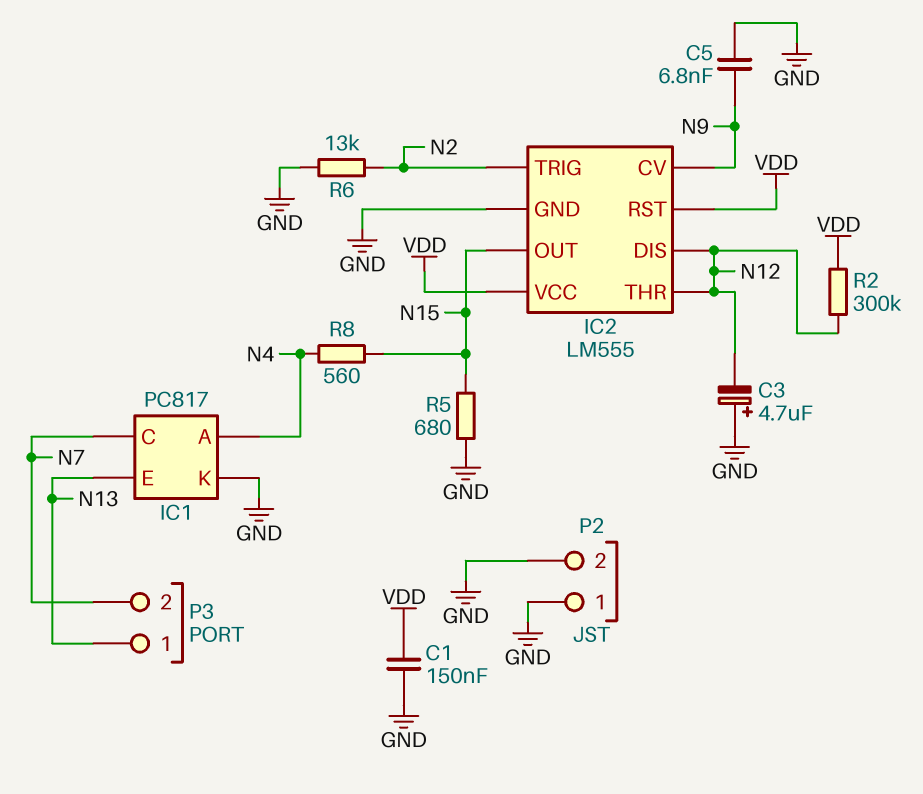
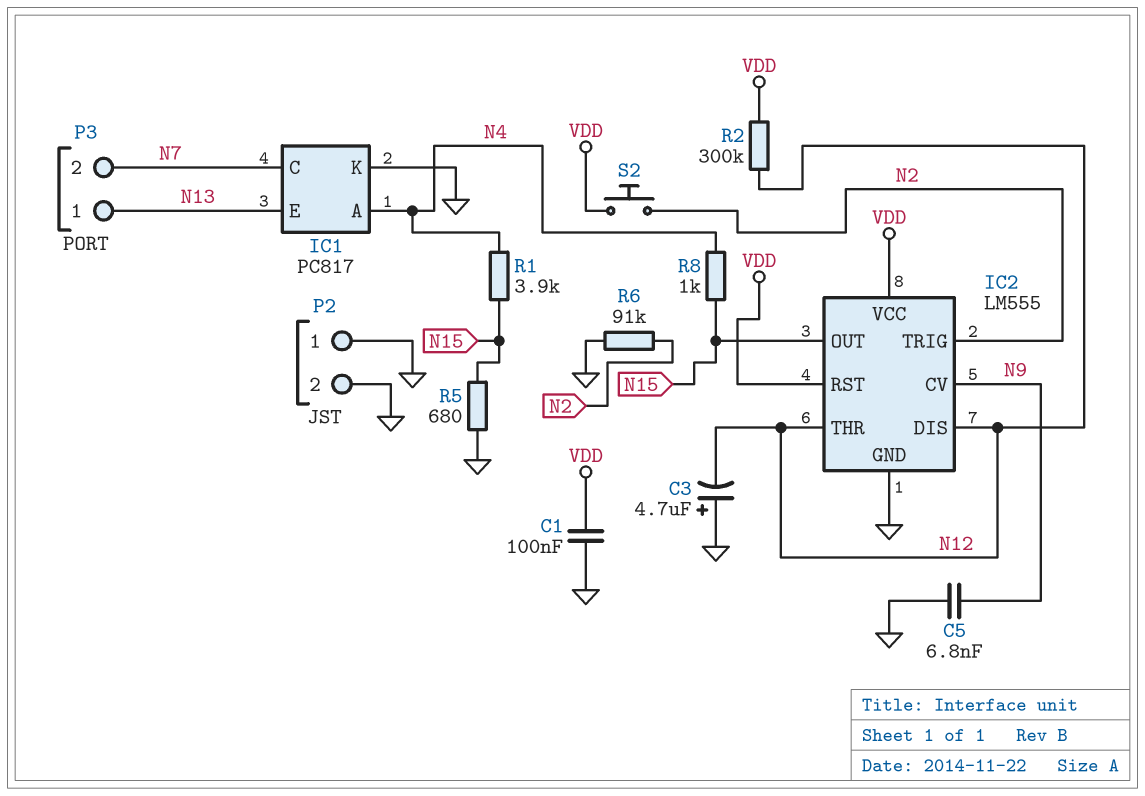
C1: 150nF (GND, VDD) -> 100nF (GND, VDD)
R1: none -> 3.9k (N4, N15)
R6: 13k (GND, N2) -> 91k (GND, N2)
R8: 560 (N4, N15) -> 1k (N4, N15)
S2: none -> button (N2, VDD)

